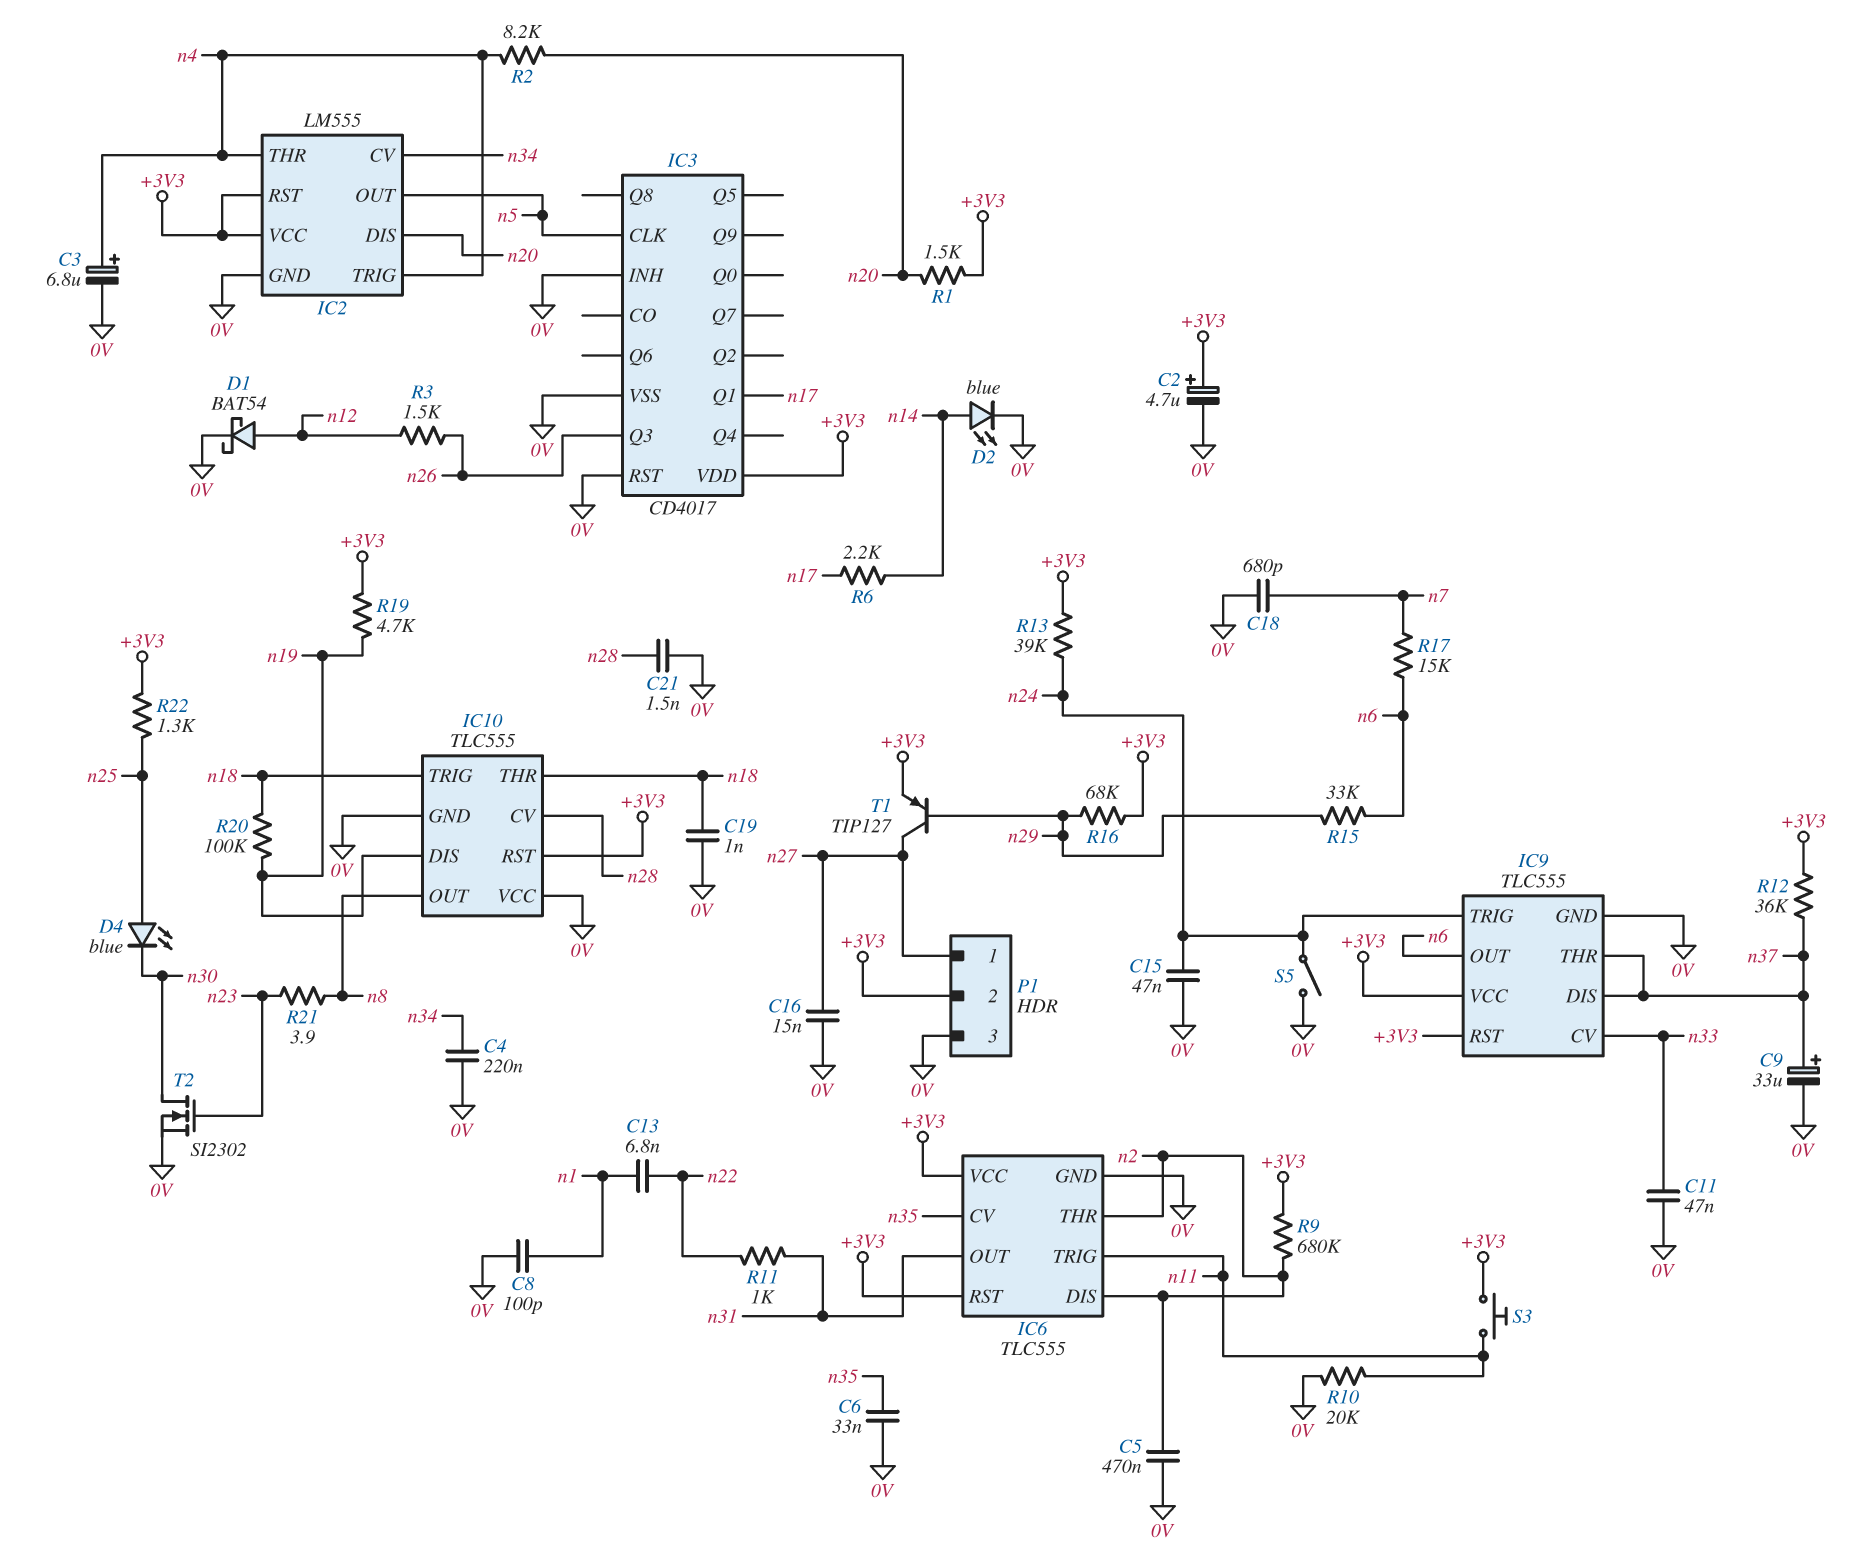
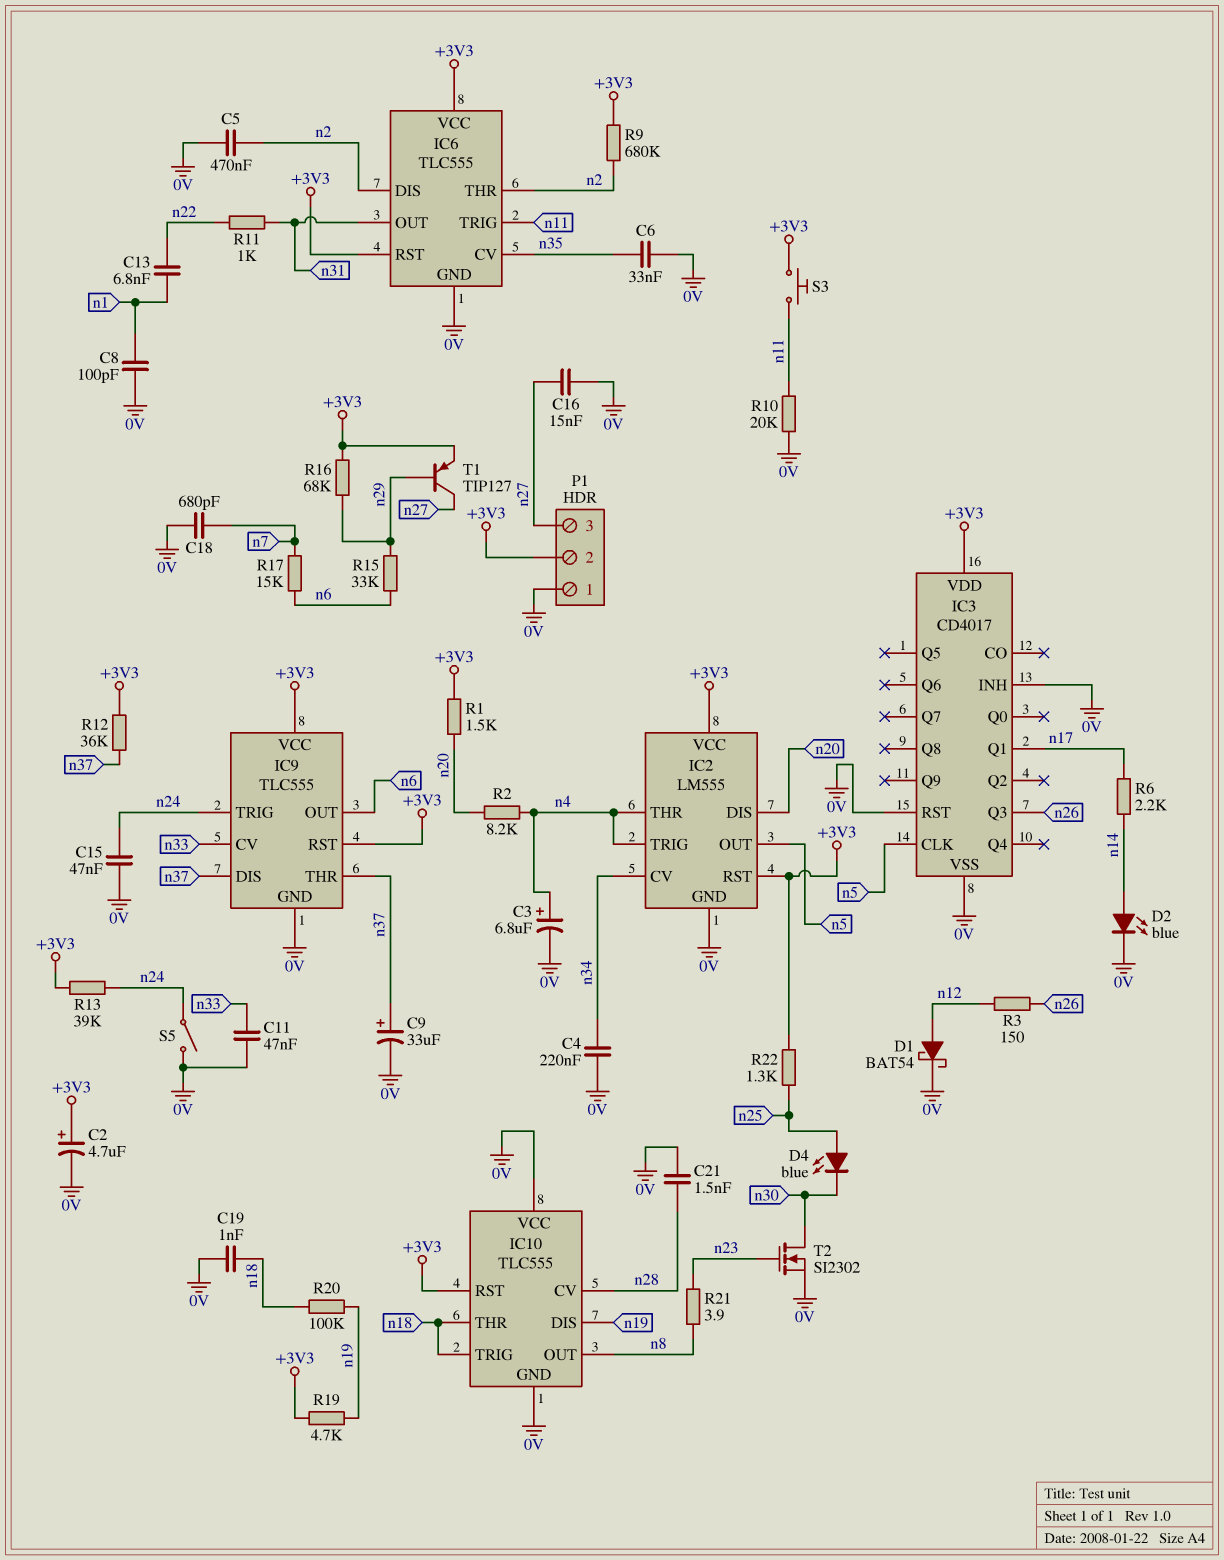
P1 pin 1: n27 -> 0V
P1 pin 3: 0V -> n27
R3: 1.5k (n12, n26) -> 150 (n12, n26)

